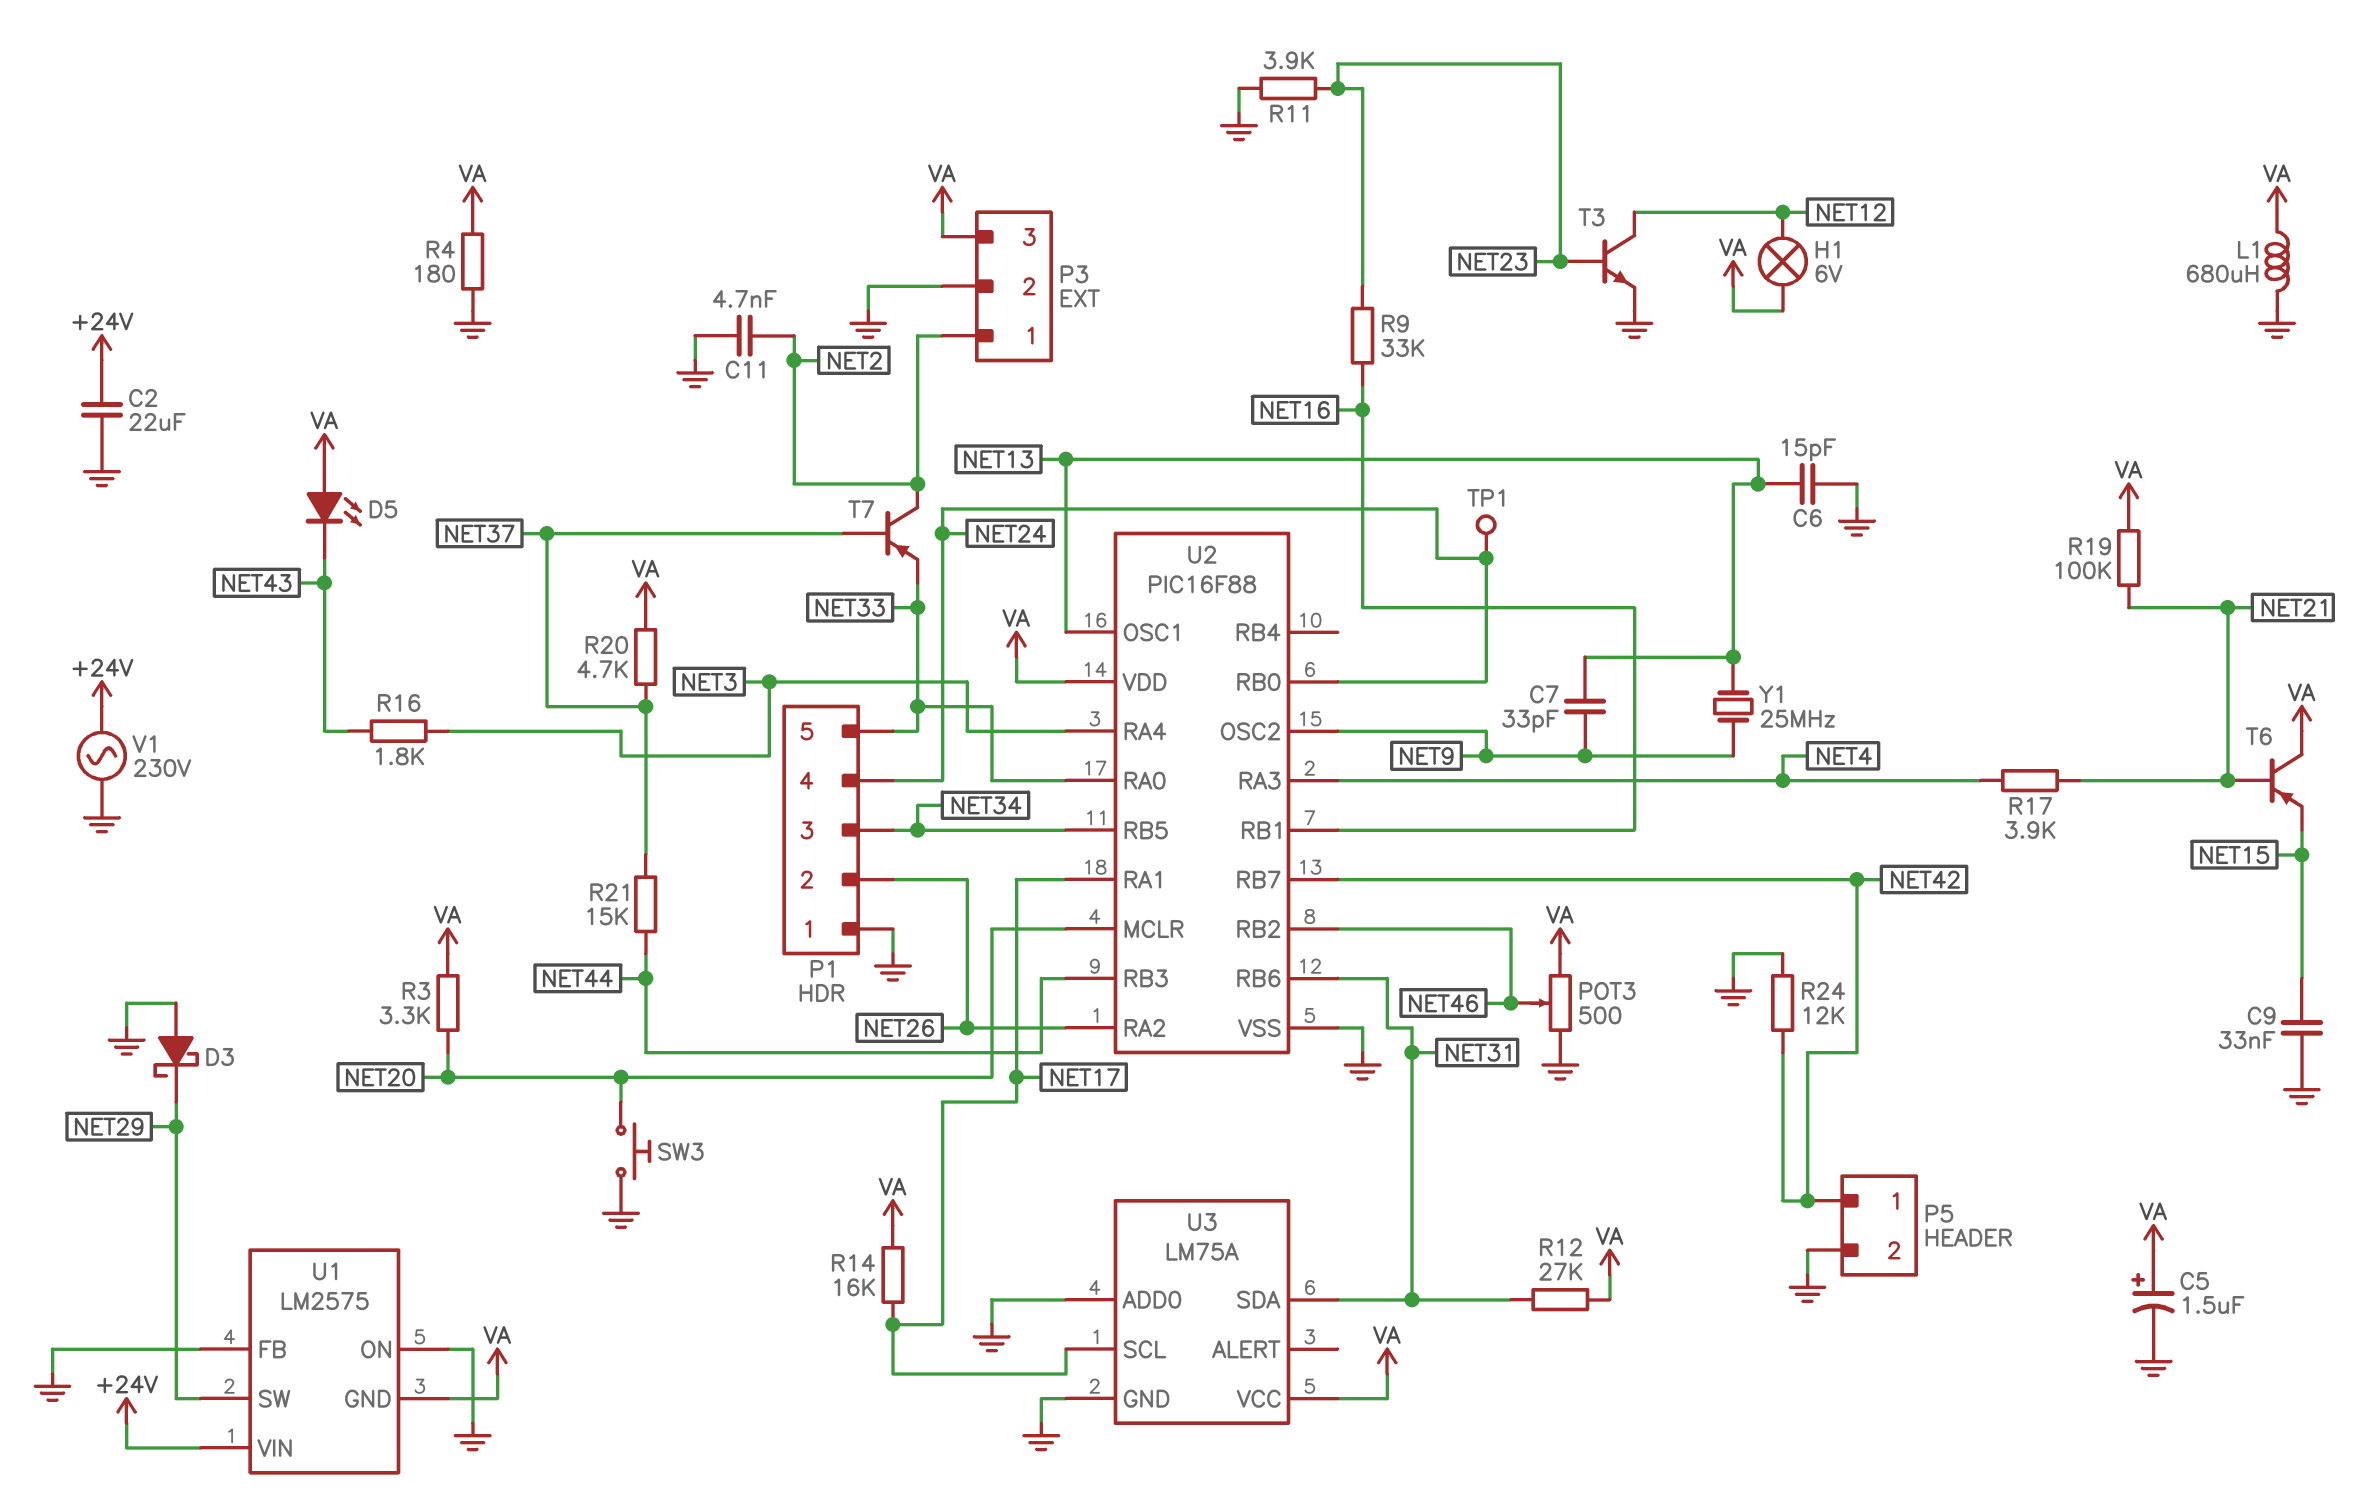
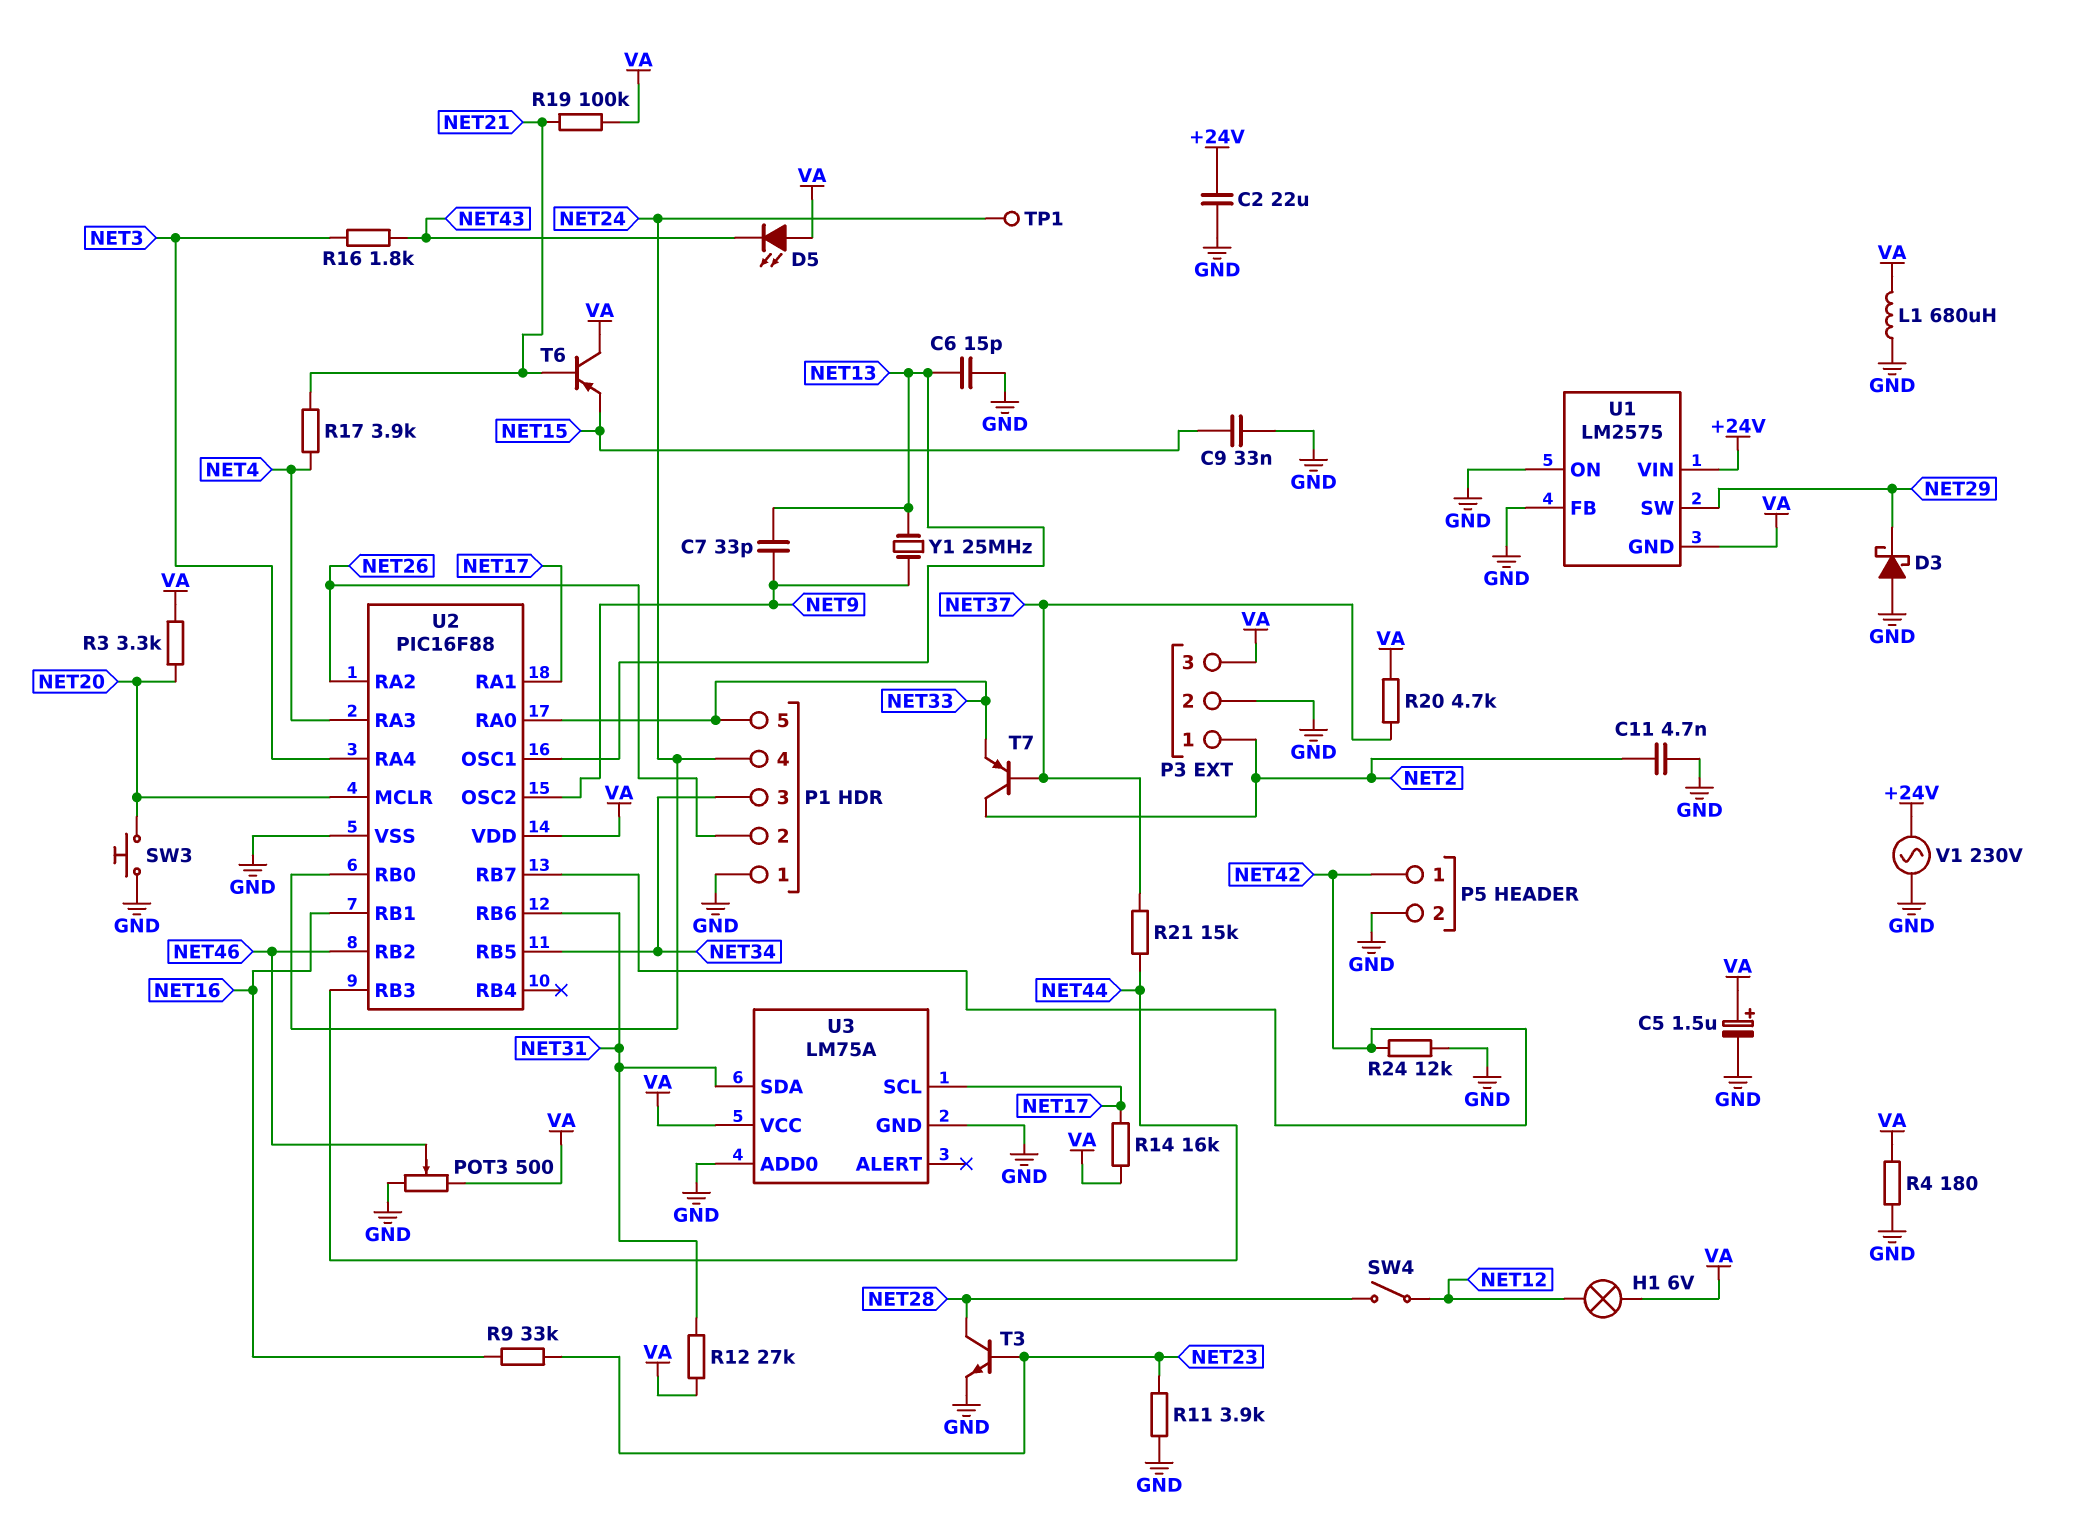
SW4: none -> switch (NET12, NET28)
T3: NPN (B NET23, C NET12, E GND) -> NPN (B NET23, C NET28, E GND)

